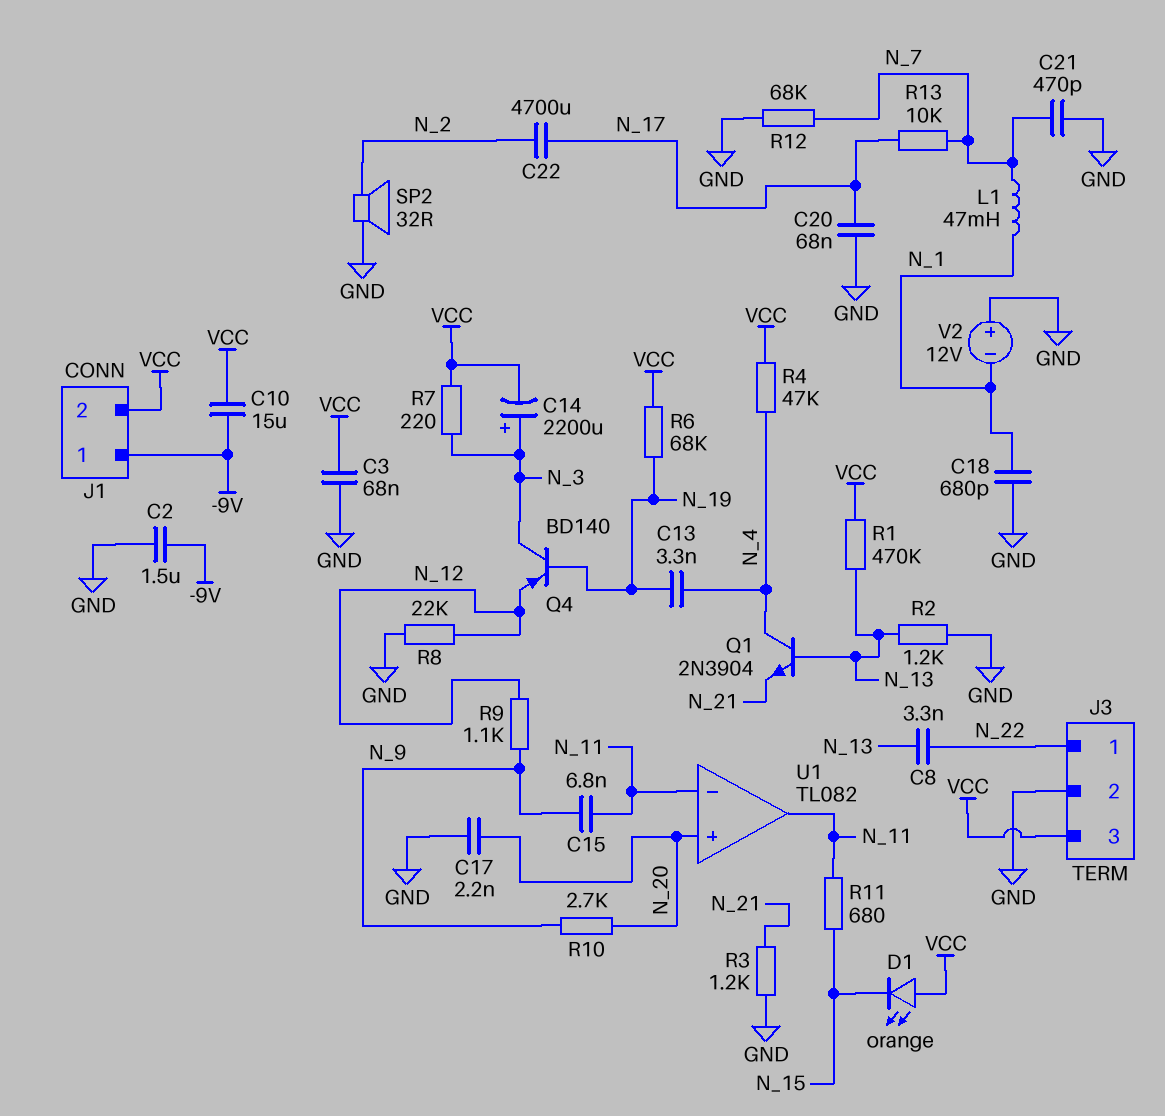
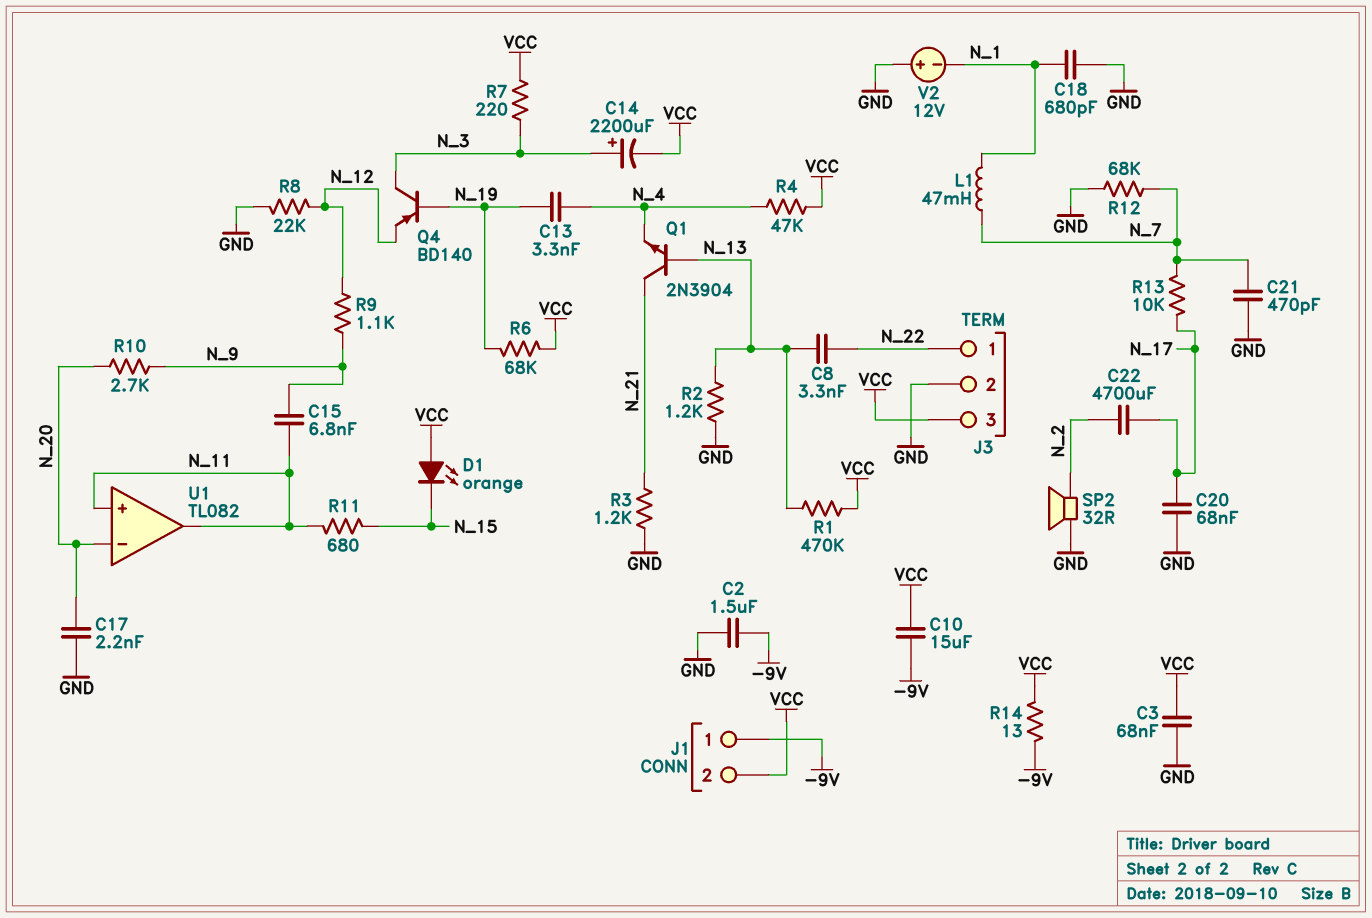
Q1: NPN 2N3904 (B N_13, C N_4, E N_21) -> NPN 2N3904 (B N_13, C N_21, E N_4)
R14: none -> 13 (-9V, VCC)
U1 pin in+: N_20 -> N_11
U1 pin in-: N_11 -> N_20

